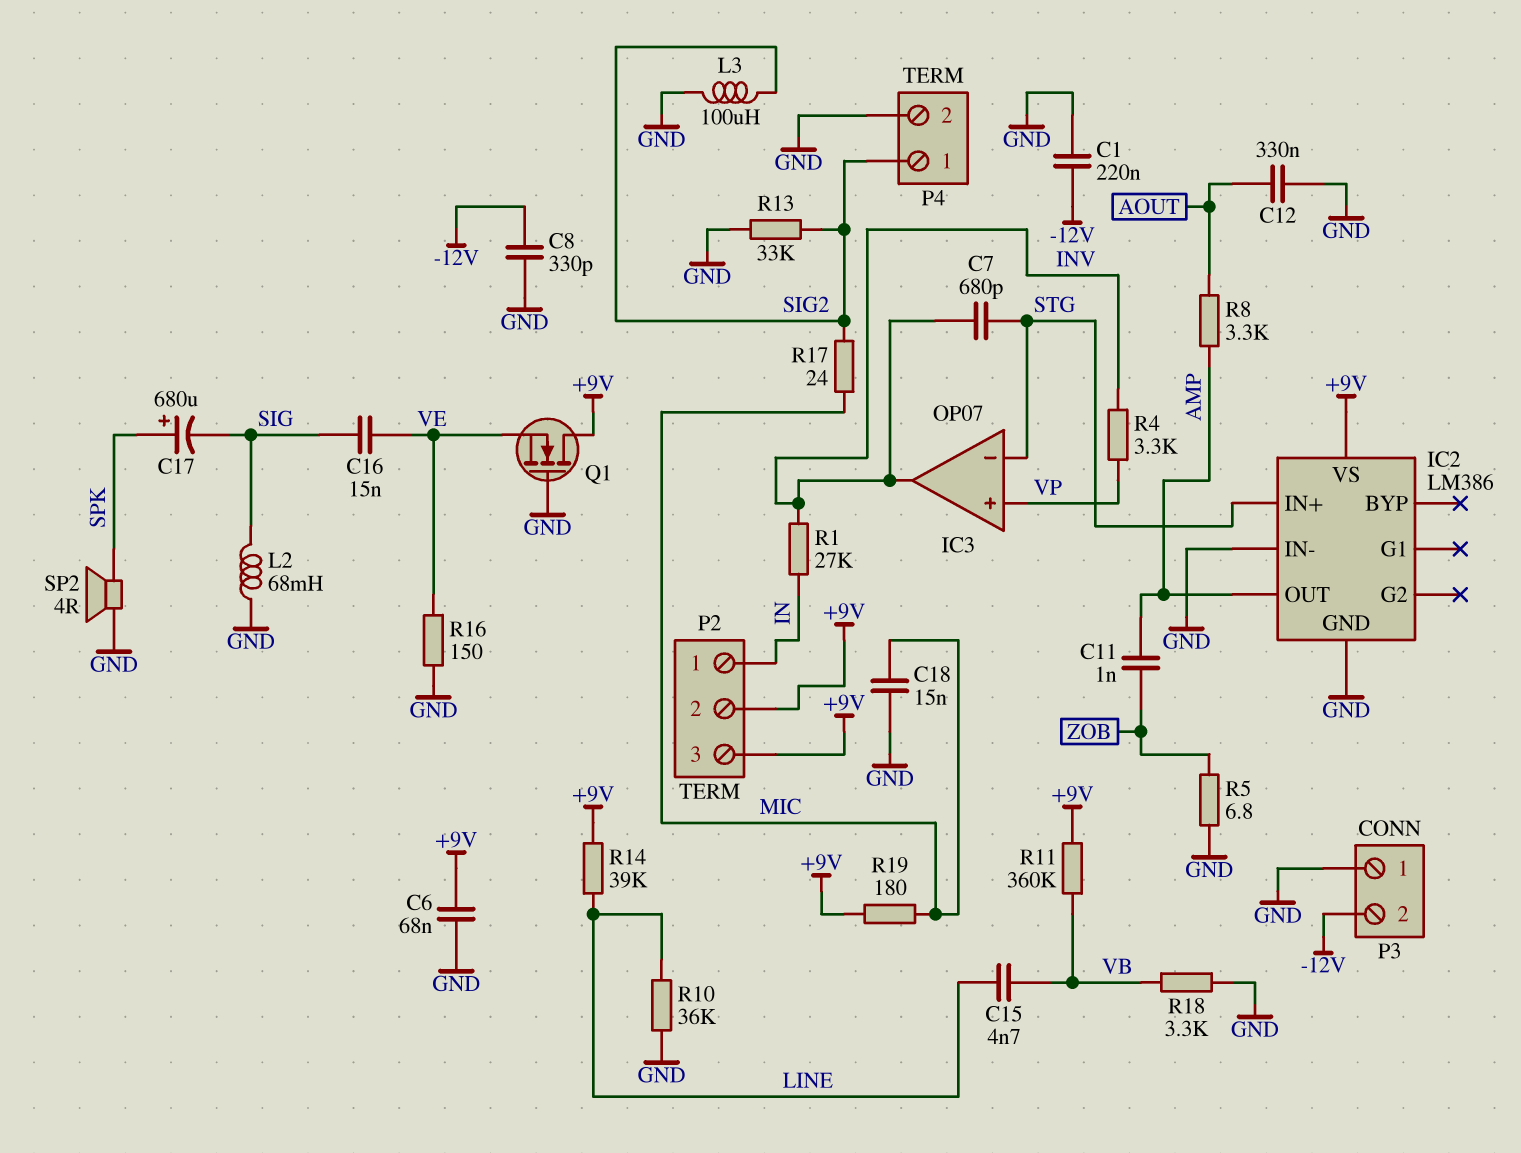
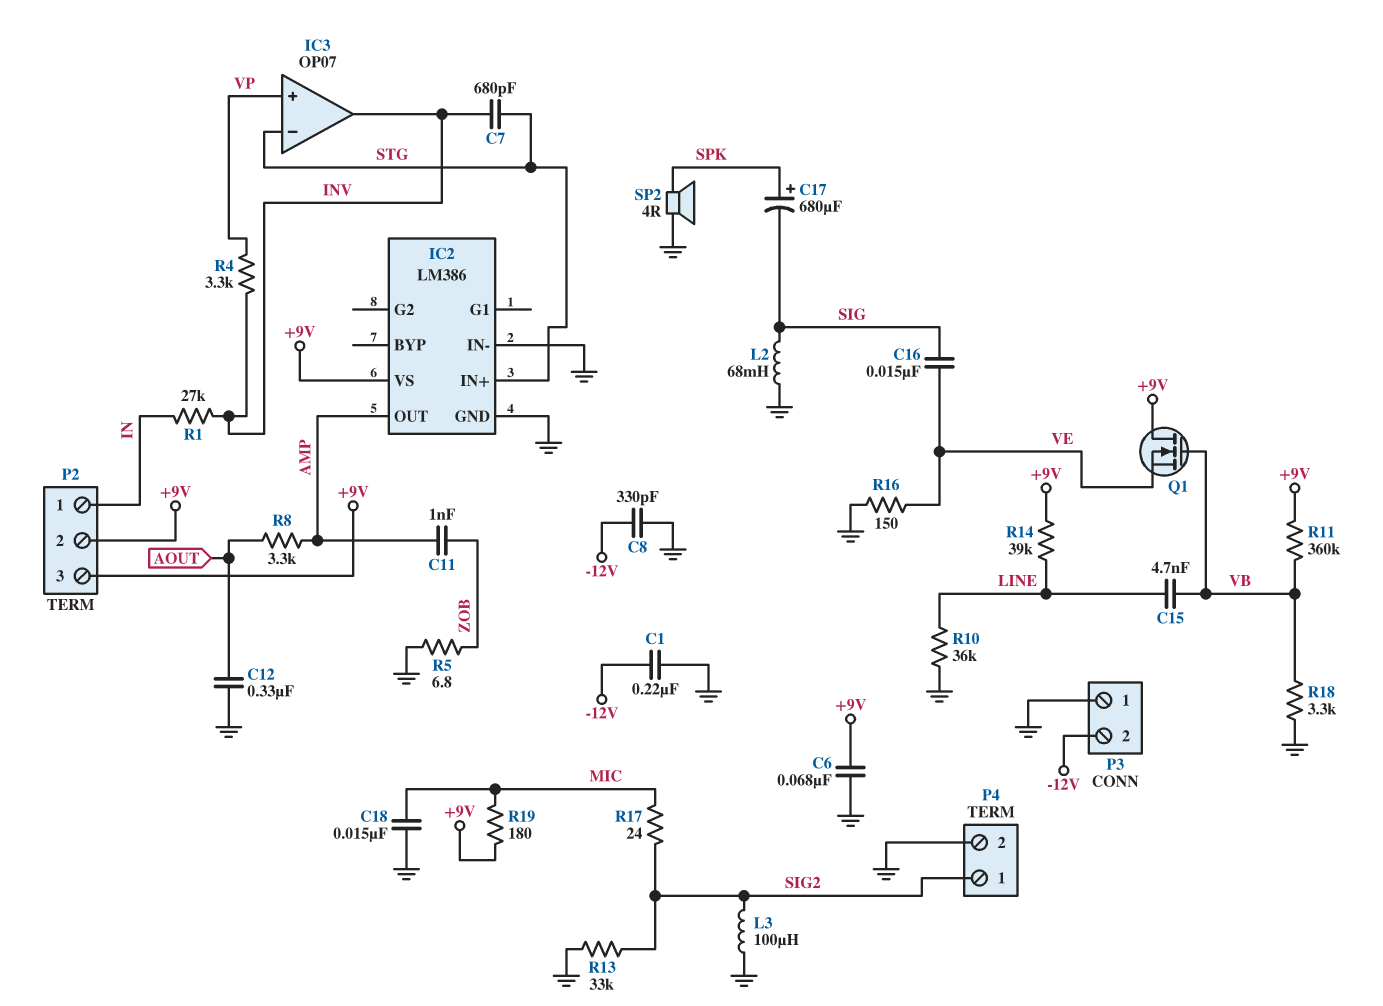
Q1: NMOS (G GND, D +9V, S VE) -> NMOS (G VB, D +9V, S VE)

